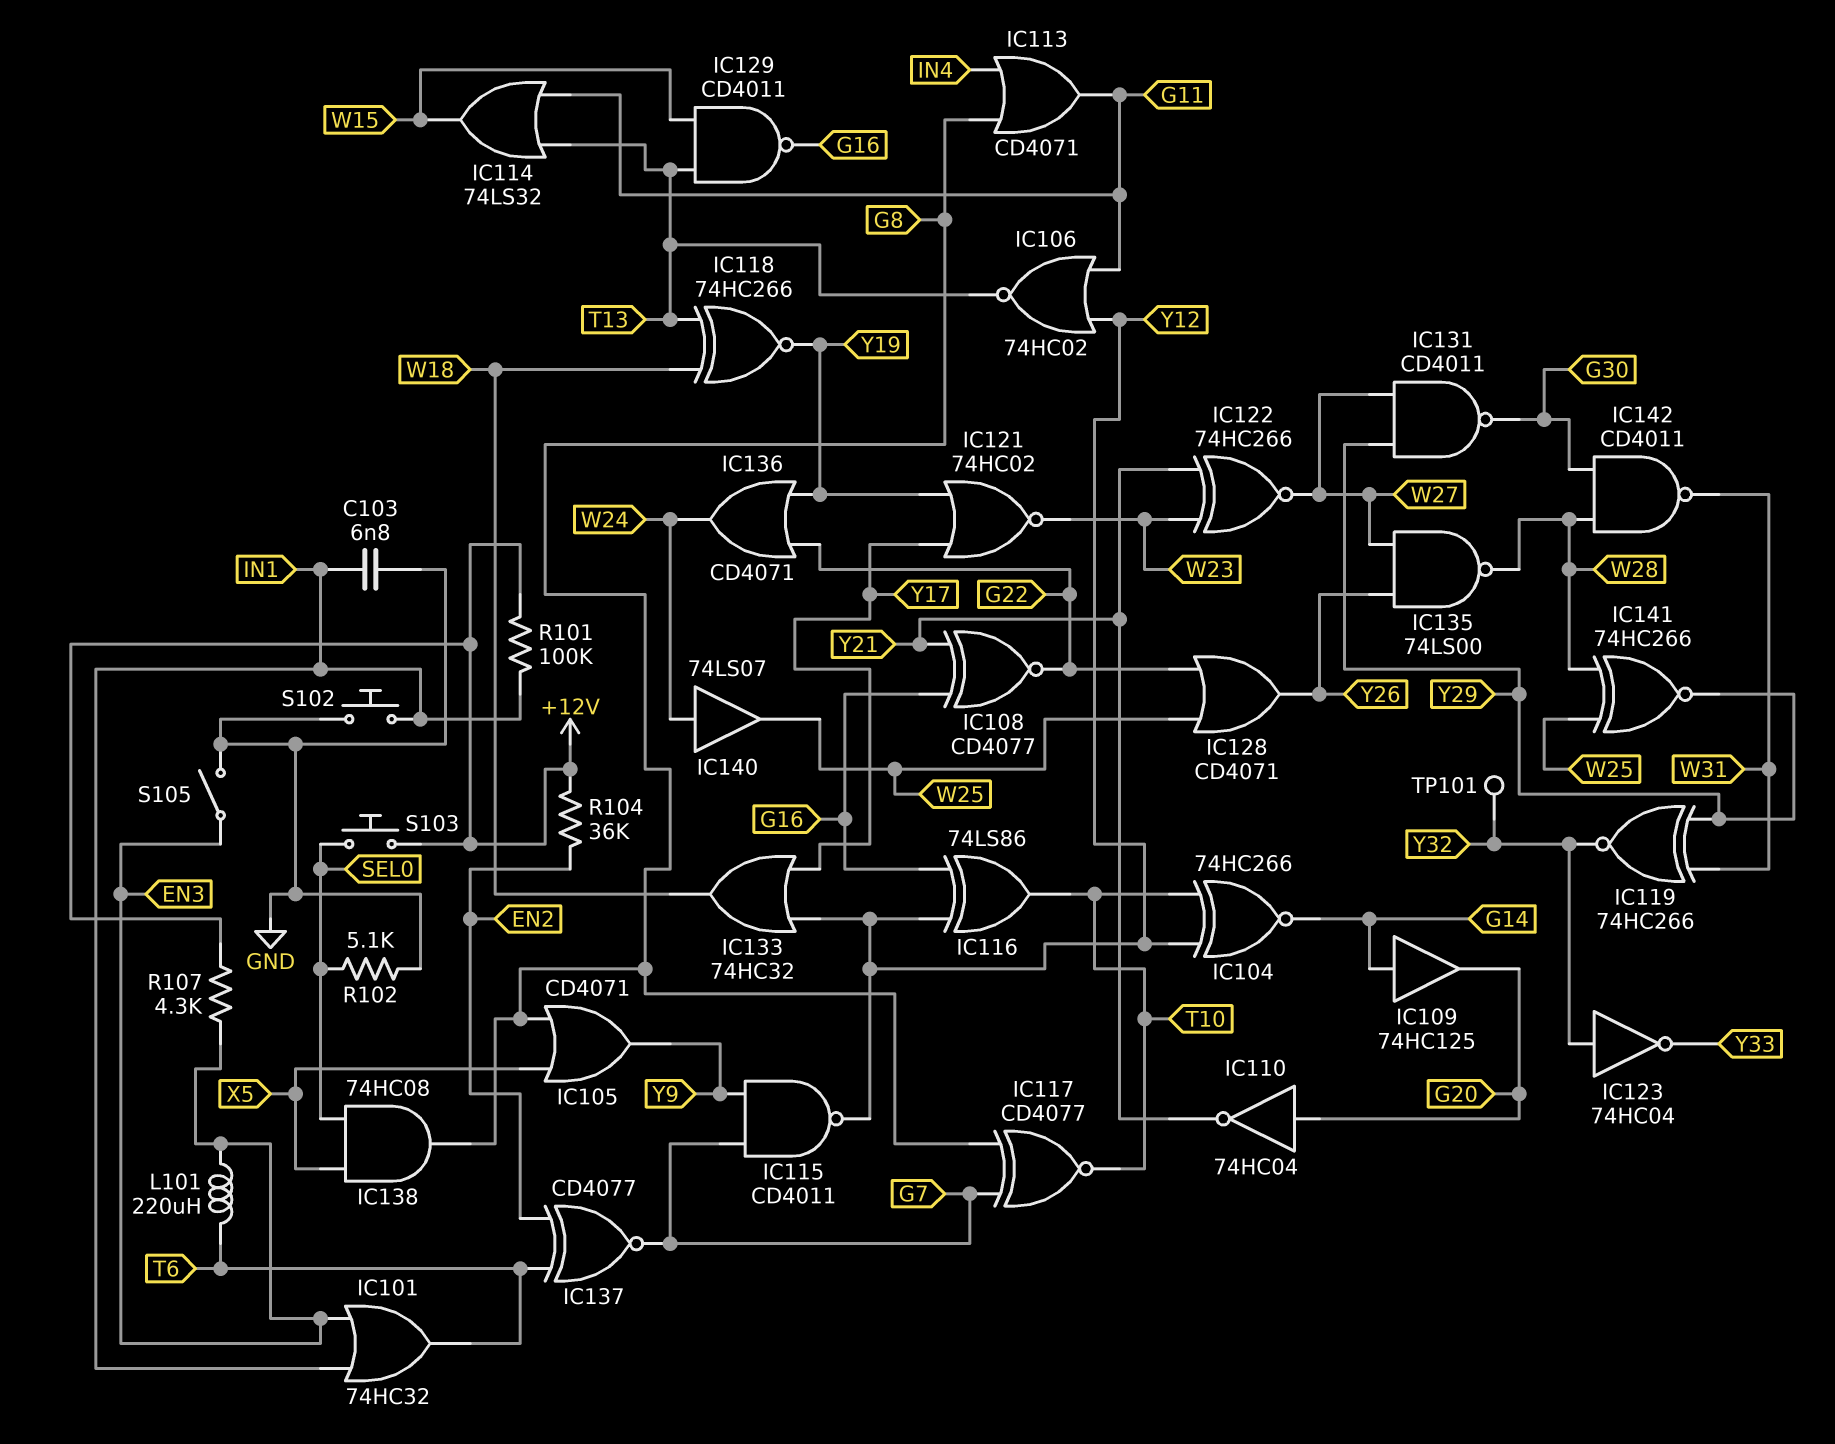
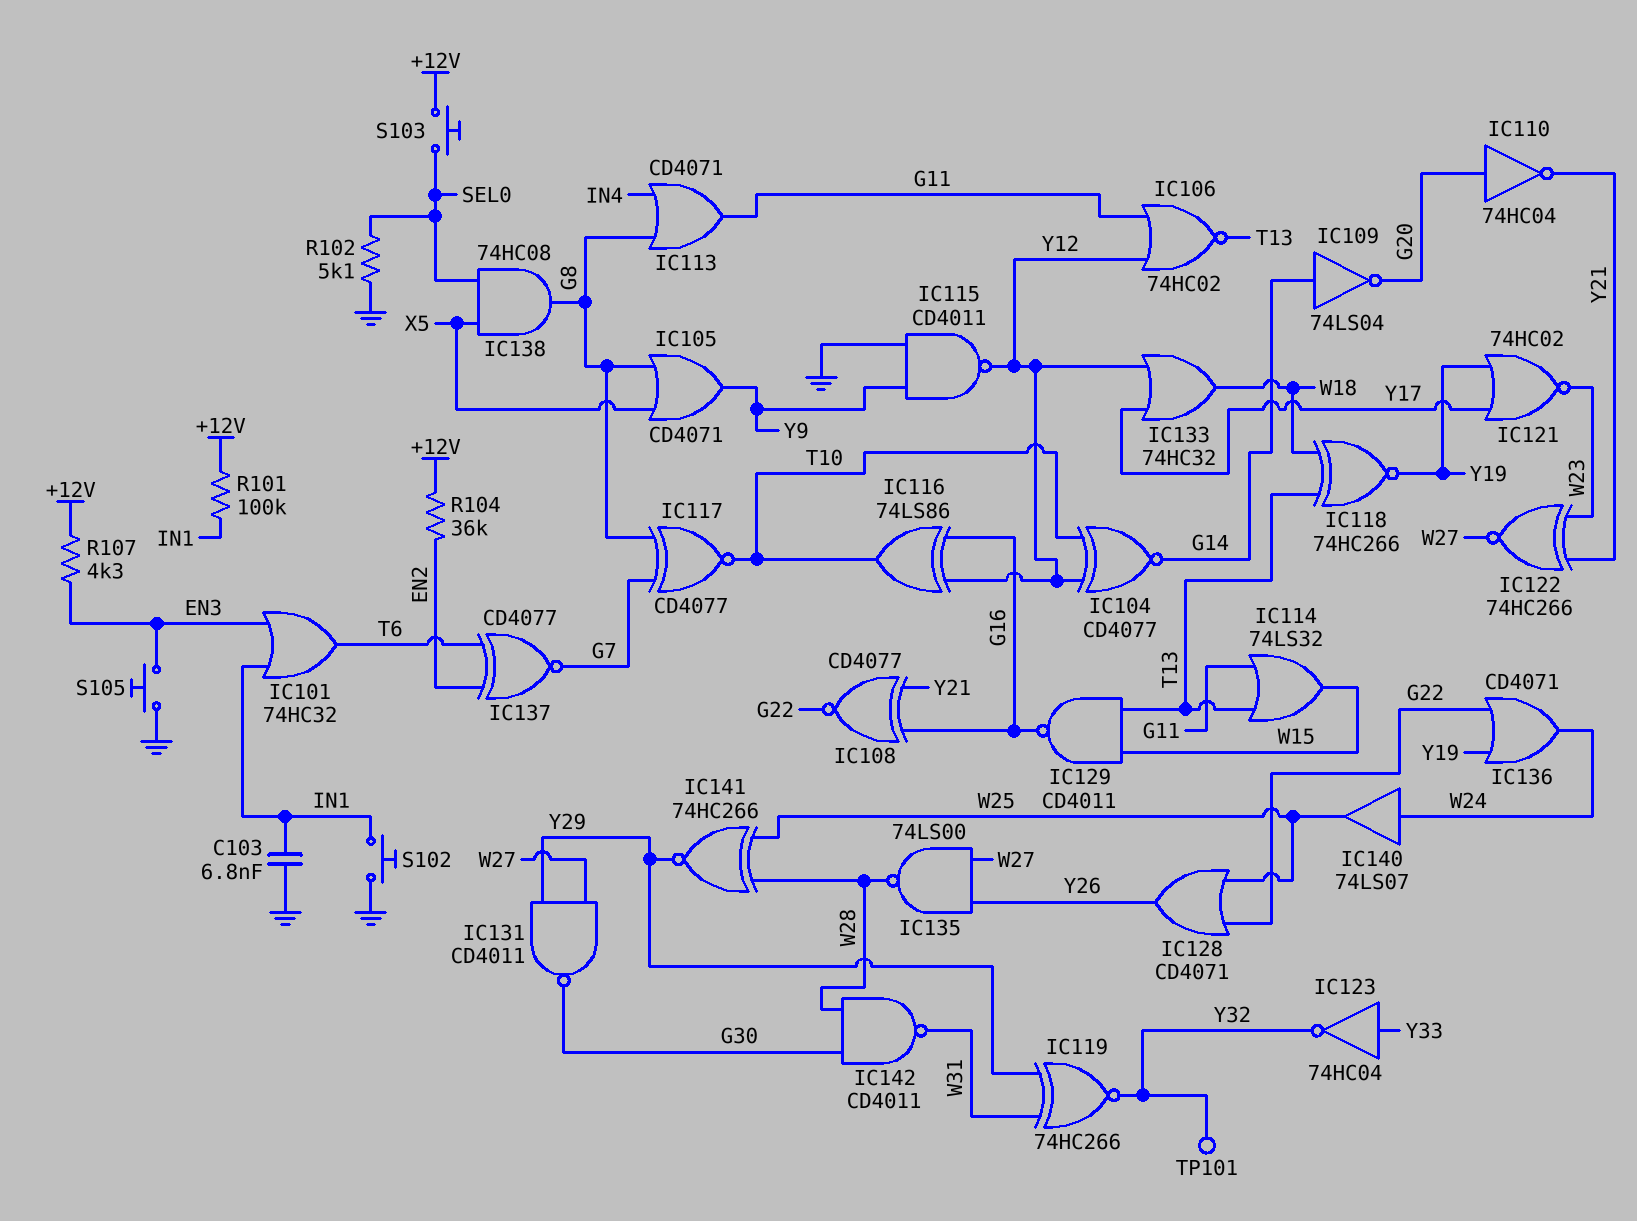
IC104: XNOR 74HC266 (in T10, in Y12, out G14) -> XNOR CD4077 (in T10, in Y12, out G14)
IC109: buffer 74HC125 (in G14, out G20) -> NOT 74LS04 (in G14, out G20)
IC115: NAND CD4011 (in G7, in Y9, out Y12) -> NAND CD4011 (in GND, in Y9, out Y12)
IC123: NOT 74HC04 (in Y32, out Y33) -> NOT 74HC04 (in Y33, out Y32)
L101: 220uH (EN3, T6) -> none
S105: switch (EN3, GND) -> button (EN3, GND)

